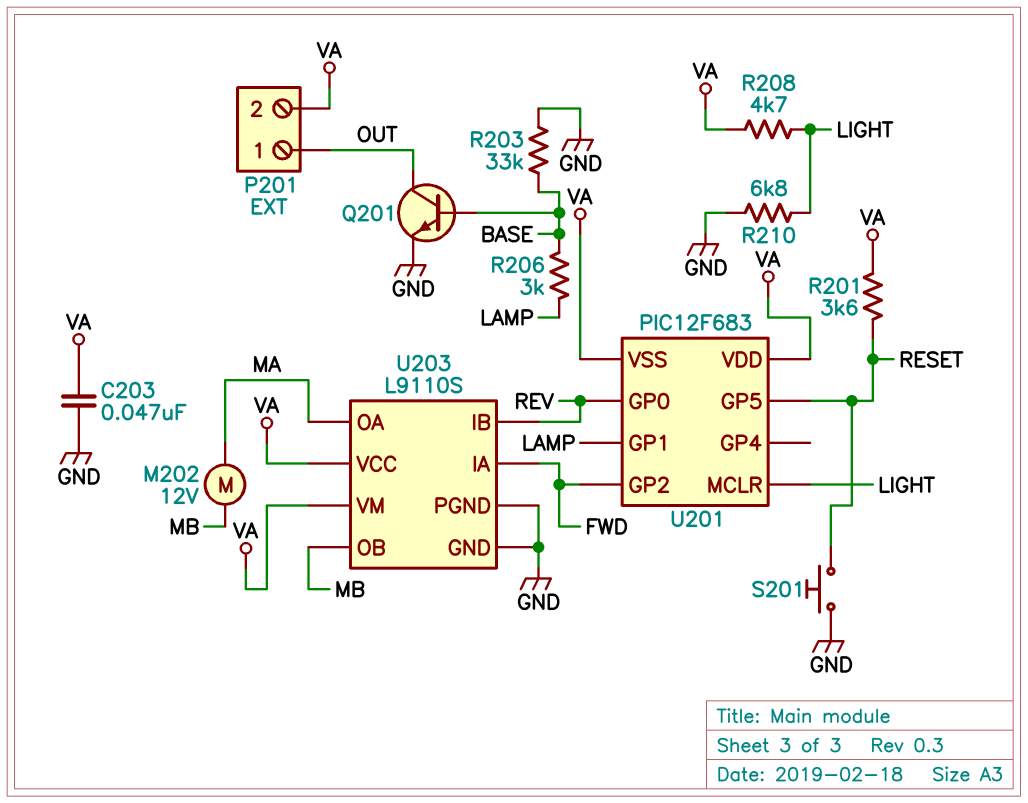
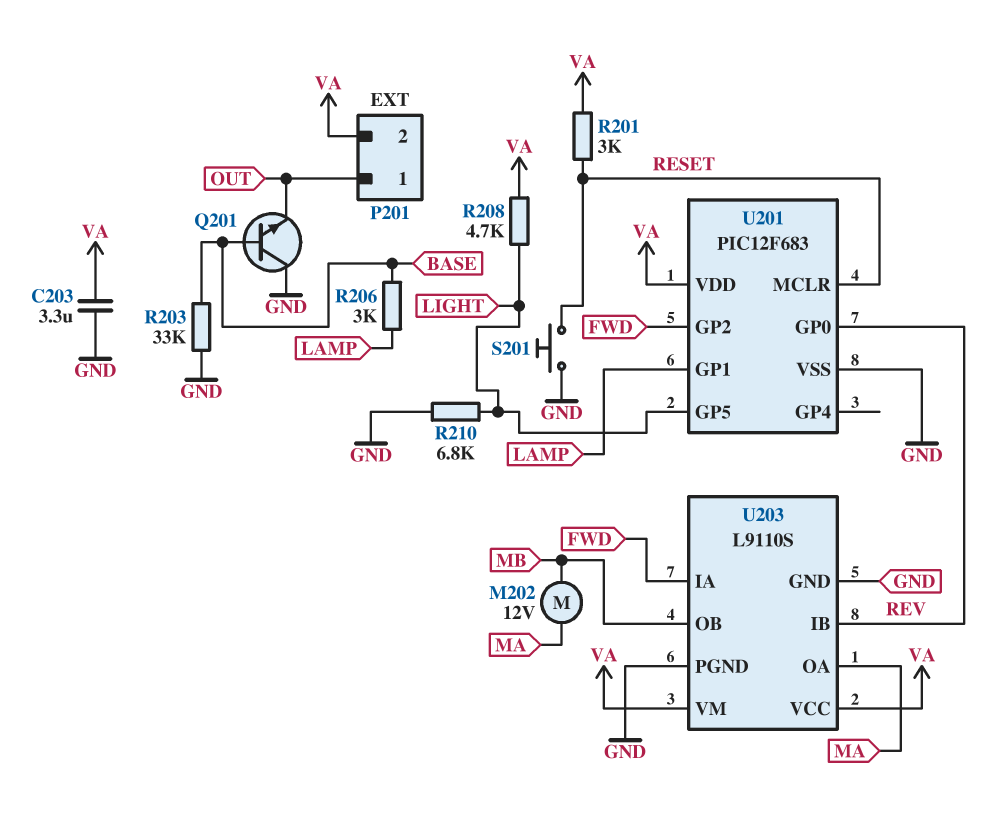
C203: 47nF (GND, VA) -> 3.3uF (GND, VA)
Q201: NPN (B BASE, C OUT, E GND) -> NPN (B BASE, C GND, E OUT)
R201: 3.6k (RESET, VA) -> 3k (RESET, VA)
U201 pin GP5: RESET -> LIGHT
U201 pin MCLR: LIGHT -> RESET
U201 pin VSS: VA -> GND

